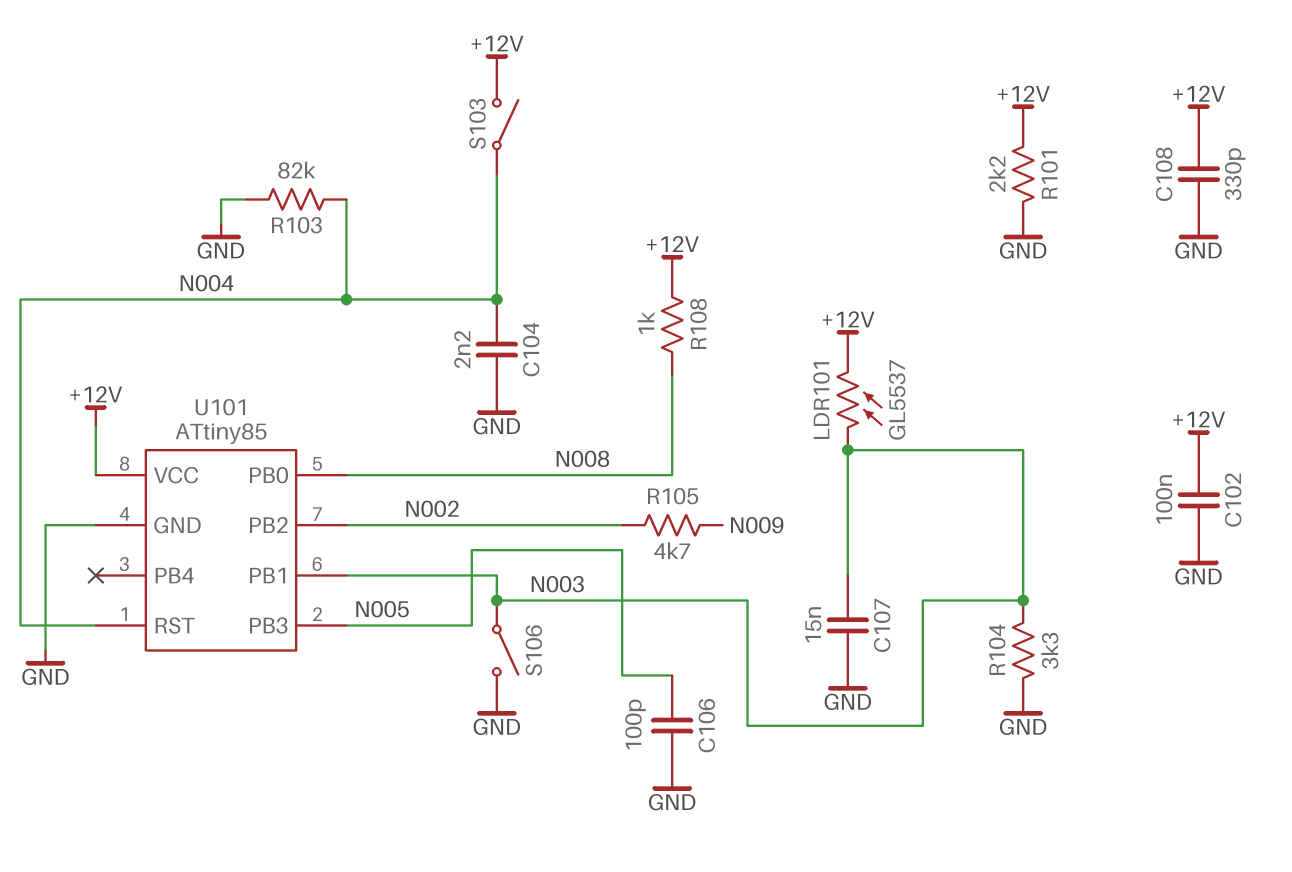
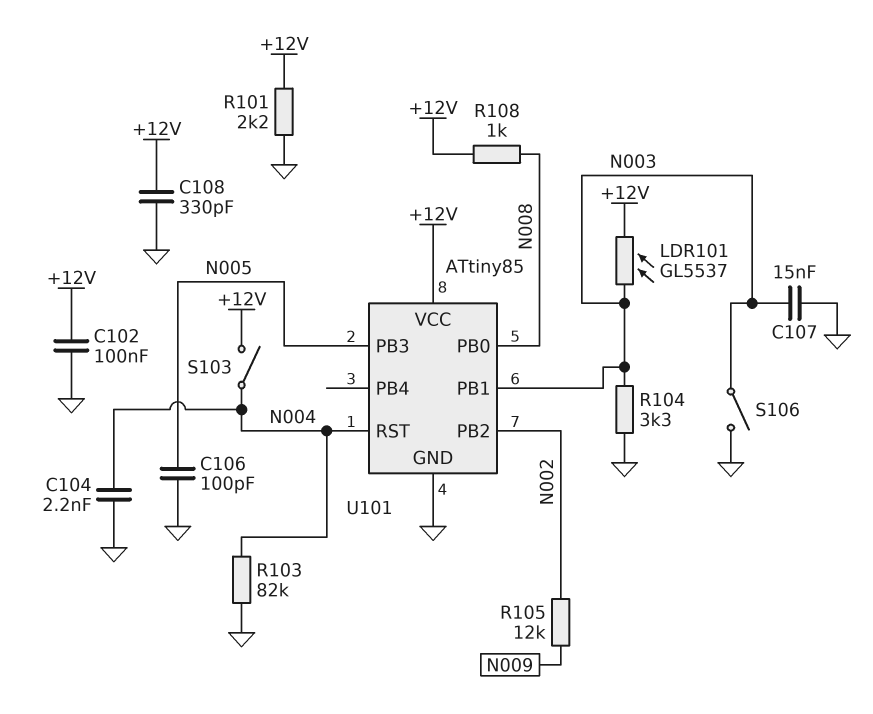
R105: 4.7k (N002, N009) -> 12k (N002, N009)

